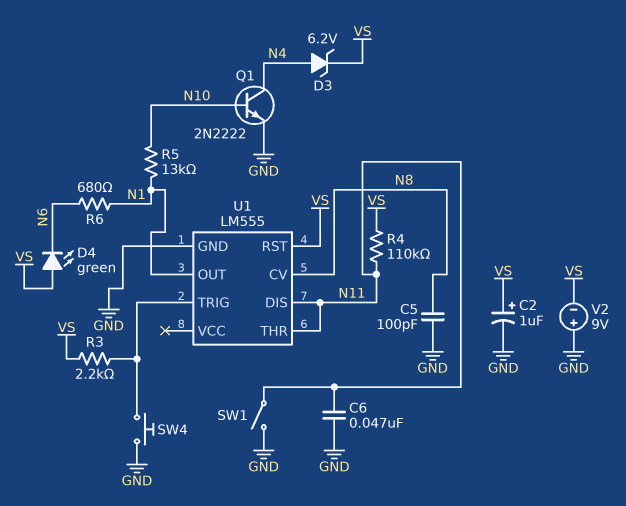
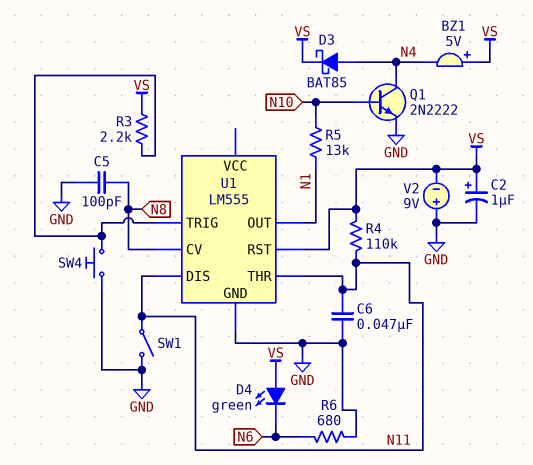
BZ1: none -> buzzer 5V (plus VS, minus N4)
D3: zener 6.2V (A N4, K VS) -> schottky BAT85 (A N4, K VS)
R6: 680 (N1, N6) -> 680 (GND, N6)

